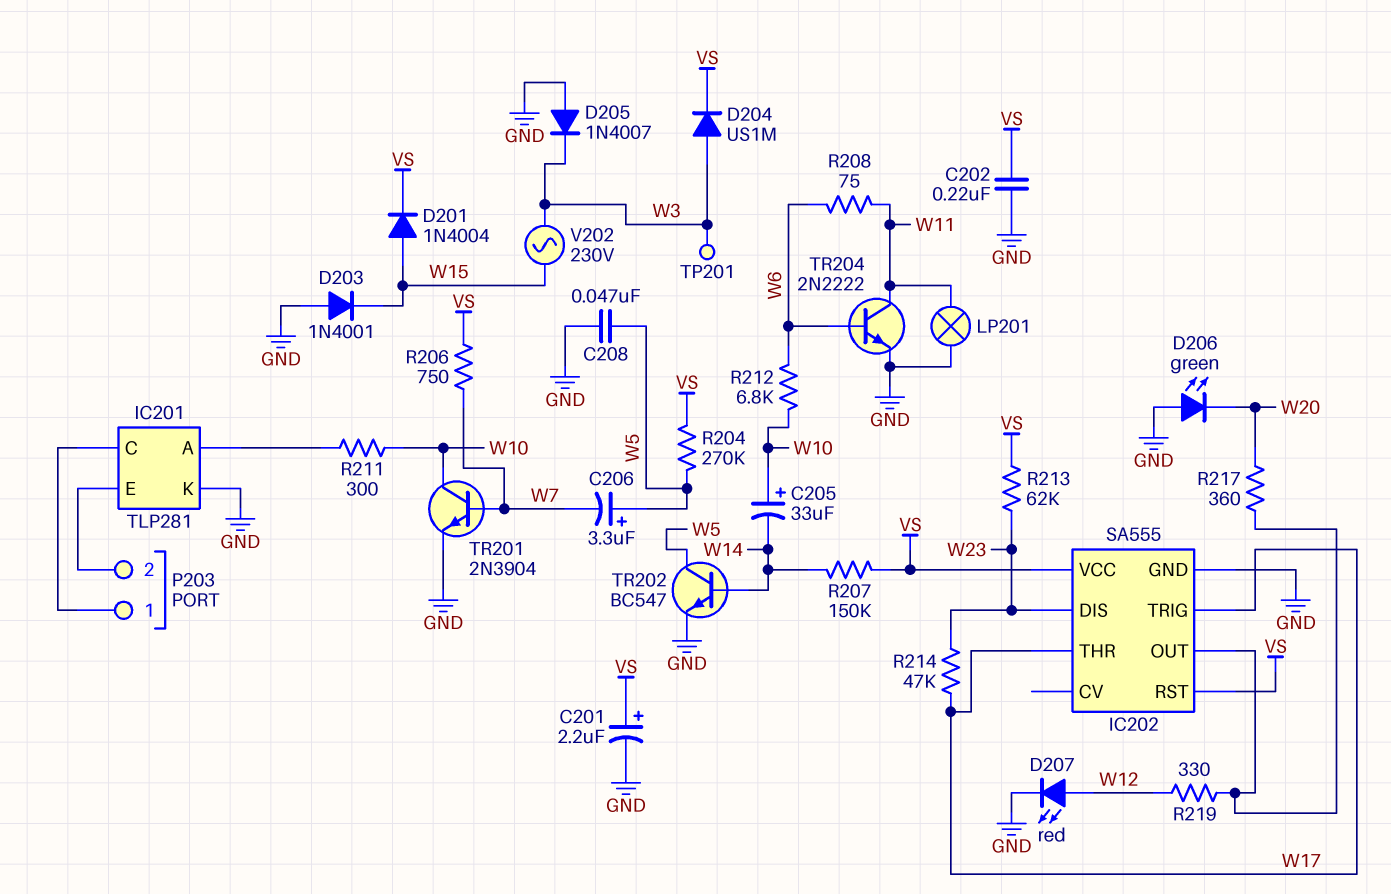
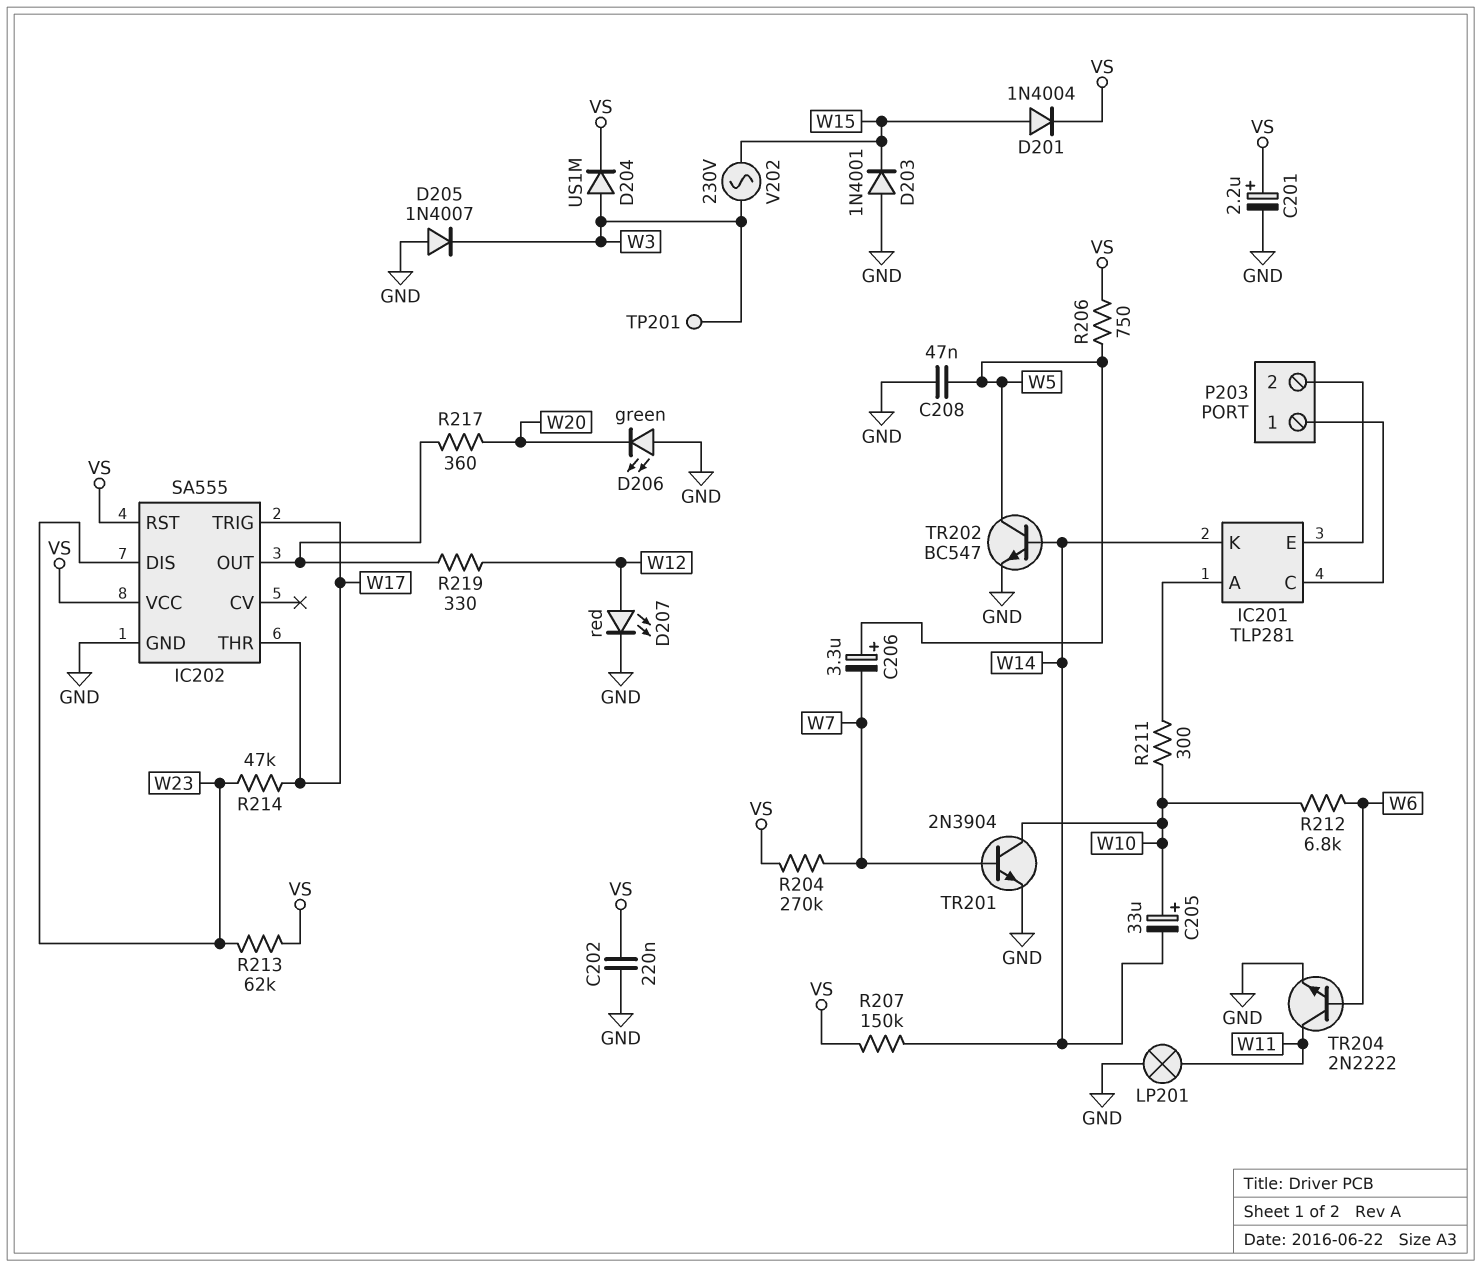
IC201 pin K: GND -> W14
R204: 270k (VS, W5) -> 270k (VS, W7)
R206: 750 (VS, W7) -> 750 (VS, W5)
R208: 75 (W6, W11) -> none

